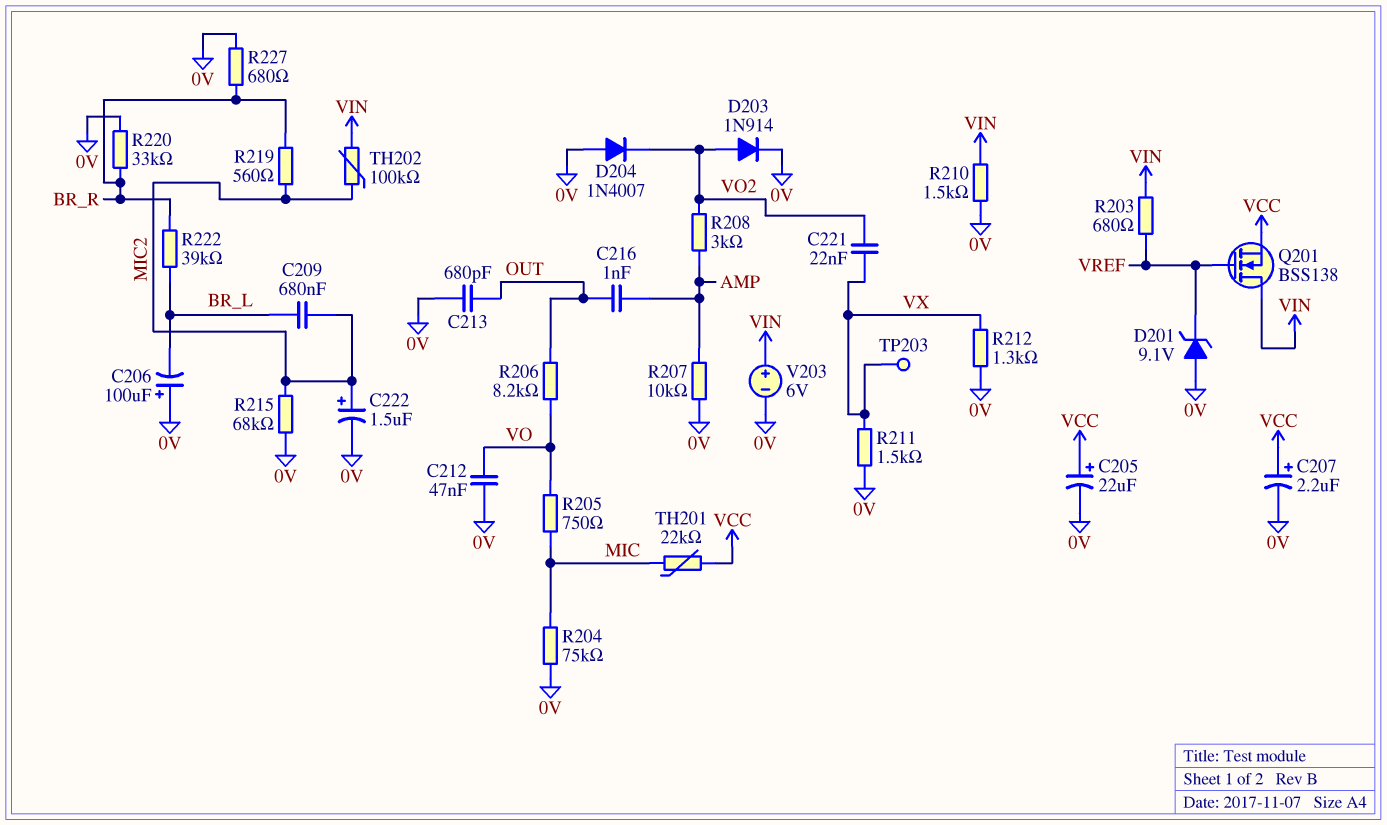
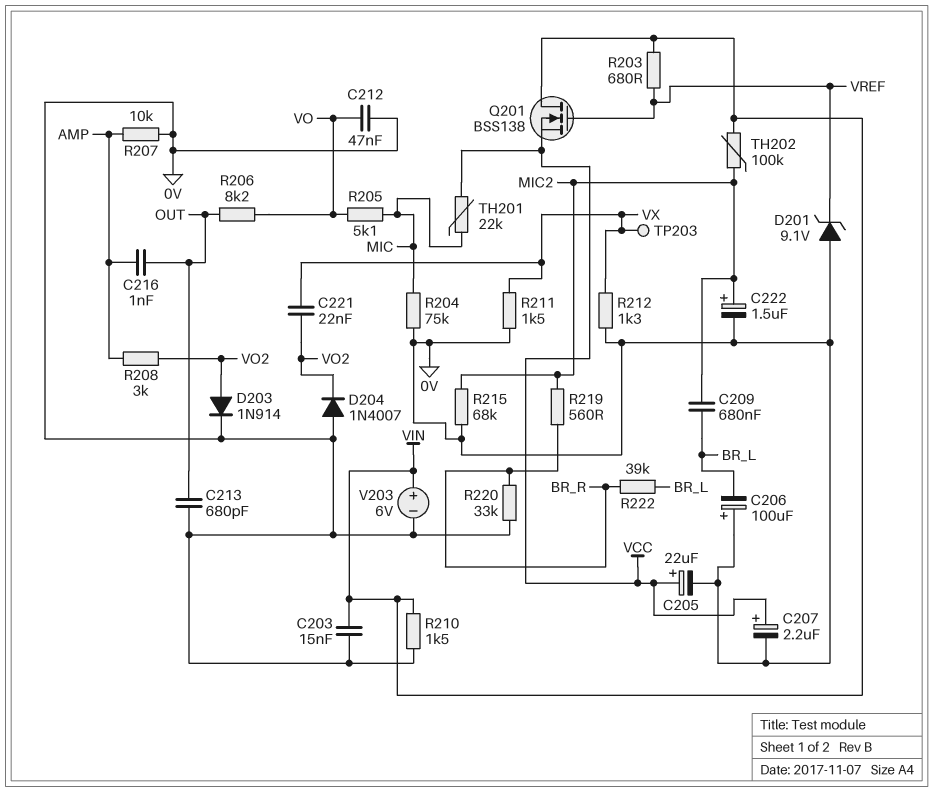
C203: none -> 15nF (0V, VIN)
R205: 750 (MIC, VO) -> 5.1k (MIC, VO)
R227: 680 (0V, BR_R) -> none

